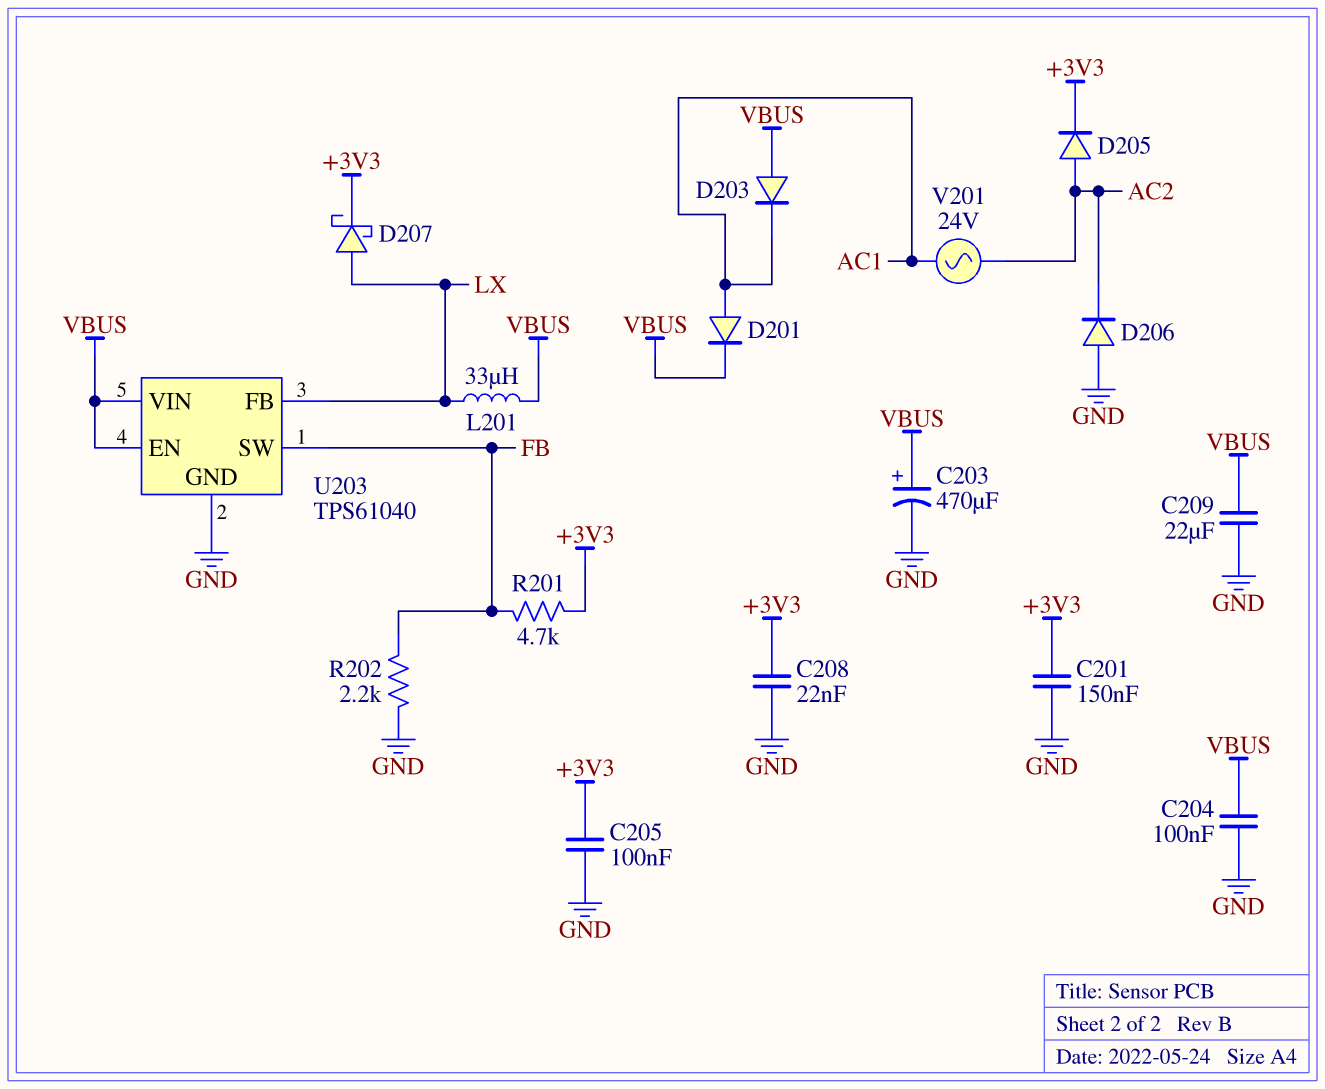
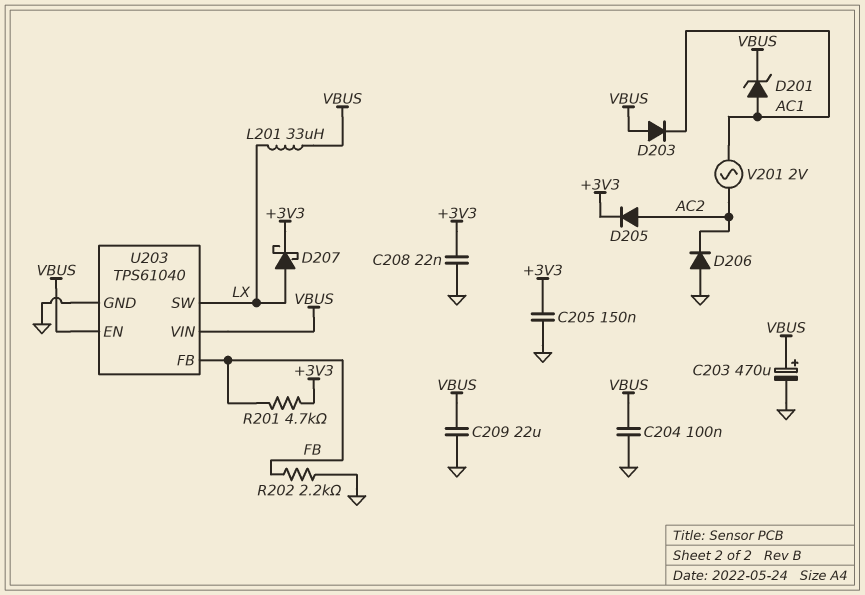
C201: 150nF (+3V3, GND) -> none
C205: 100nF (+3V3, GND) -> 150nF (+3V3, GND)
D201: diode (A AC1, K VBUS) -> zener (A AC1, K VBUS)
U203 pin FB: LX -> FB
U203 pin SW: FB -> LX
V201: AC 24V (AC1, AC2) -> AC 2V (AC1, AC2)

